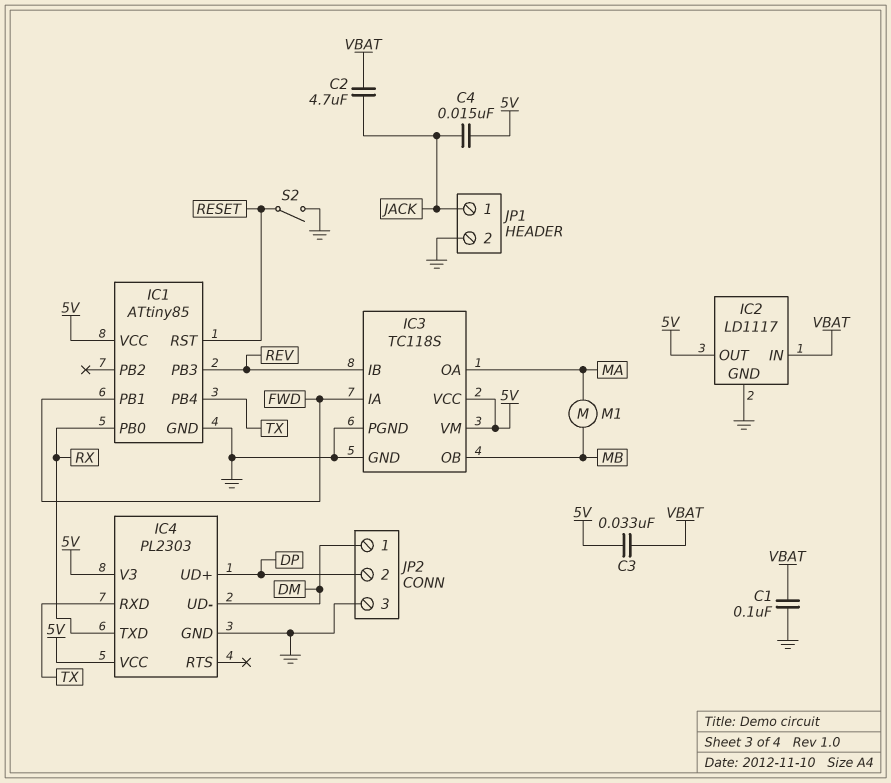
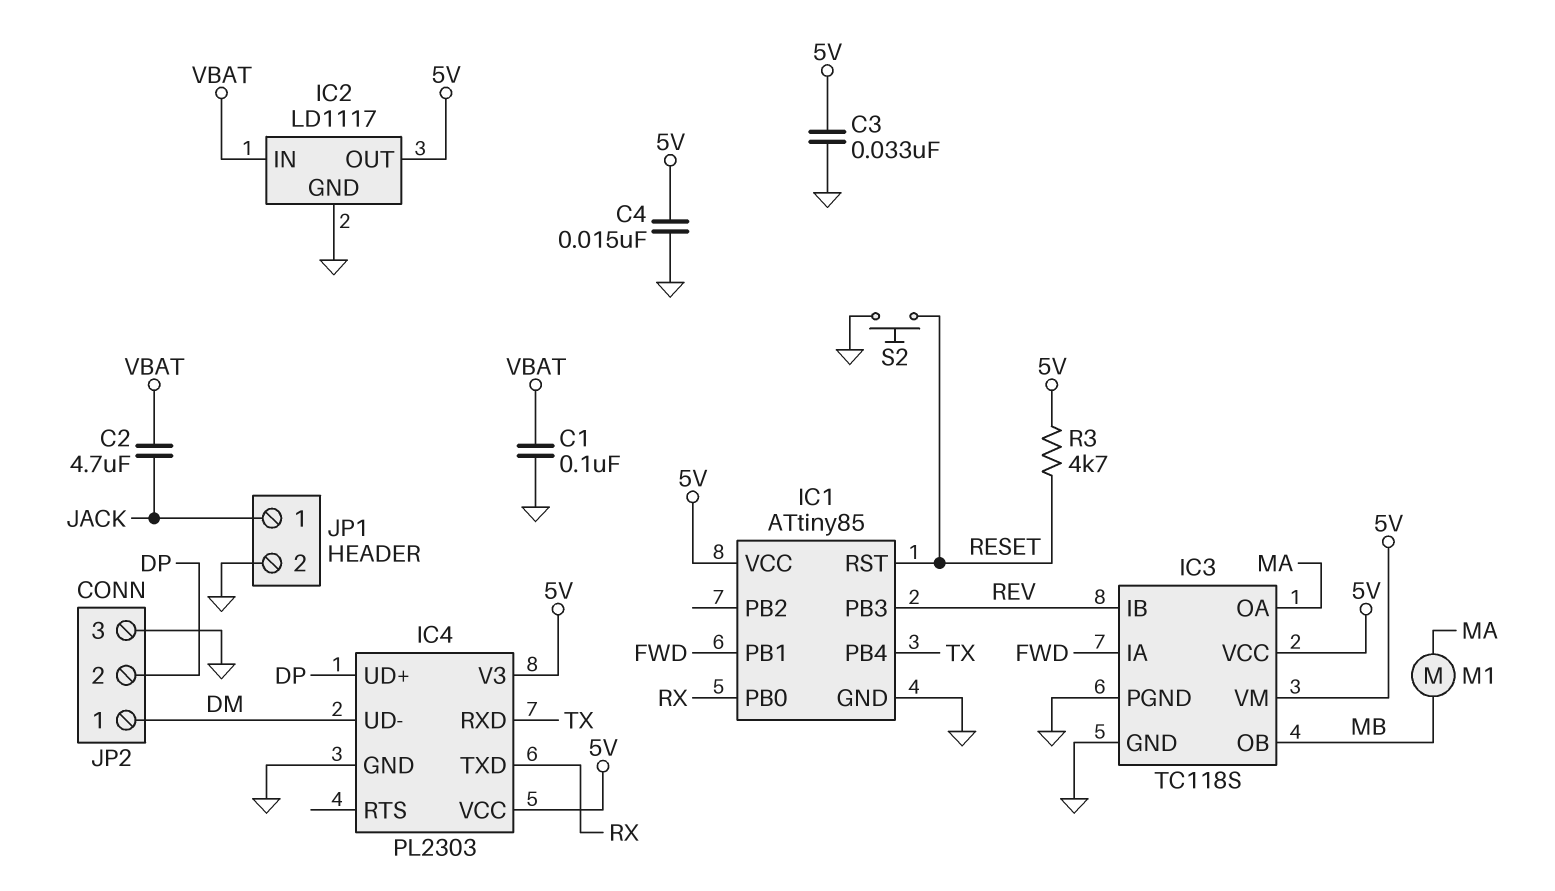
C3: 33nF (5V, VBAT) -> 33nF (5V, GND)
C4: 15nF (5V, JACK) -> 15nF (5V, GND)
R3: none -> 4.7k (5V, RESET)
S2: switch (GND, RESET) -> button (GND, RESET)

